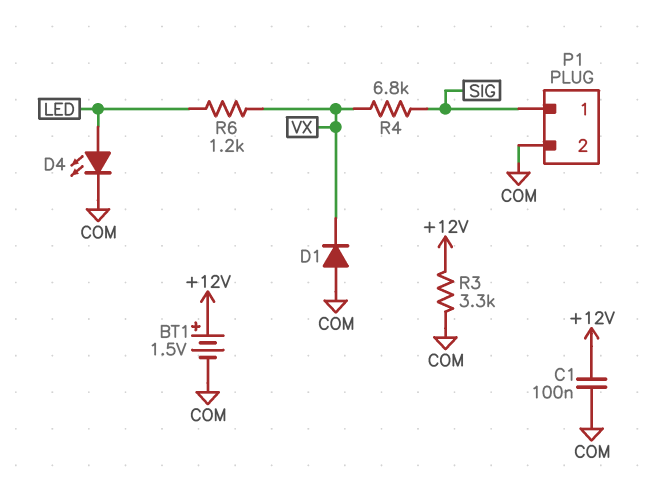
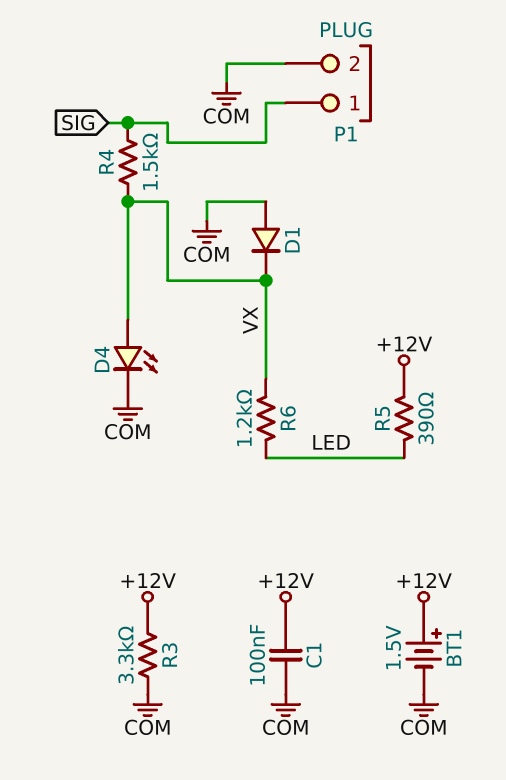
D4: LED (A LED, K COM) -> LED (A VX, K COM)
R4: 6.8k (SIG, VX) -> 1.5k (SIG, VX)
R5: none -> 390 (+12V, LED)

